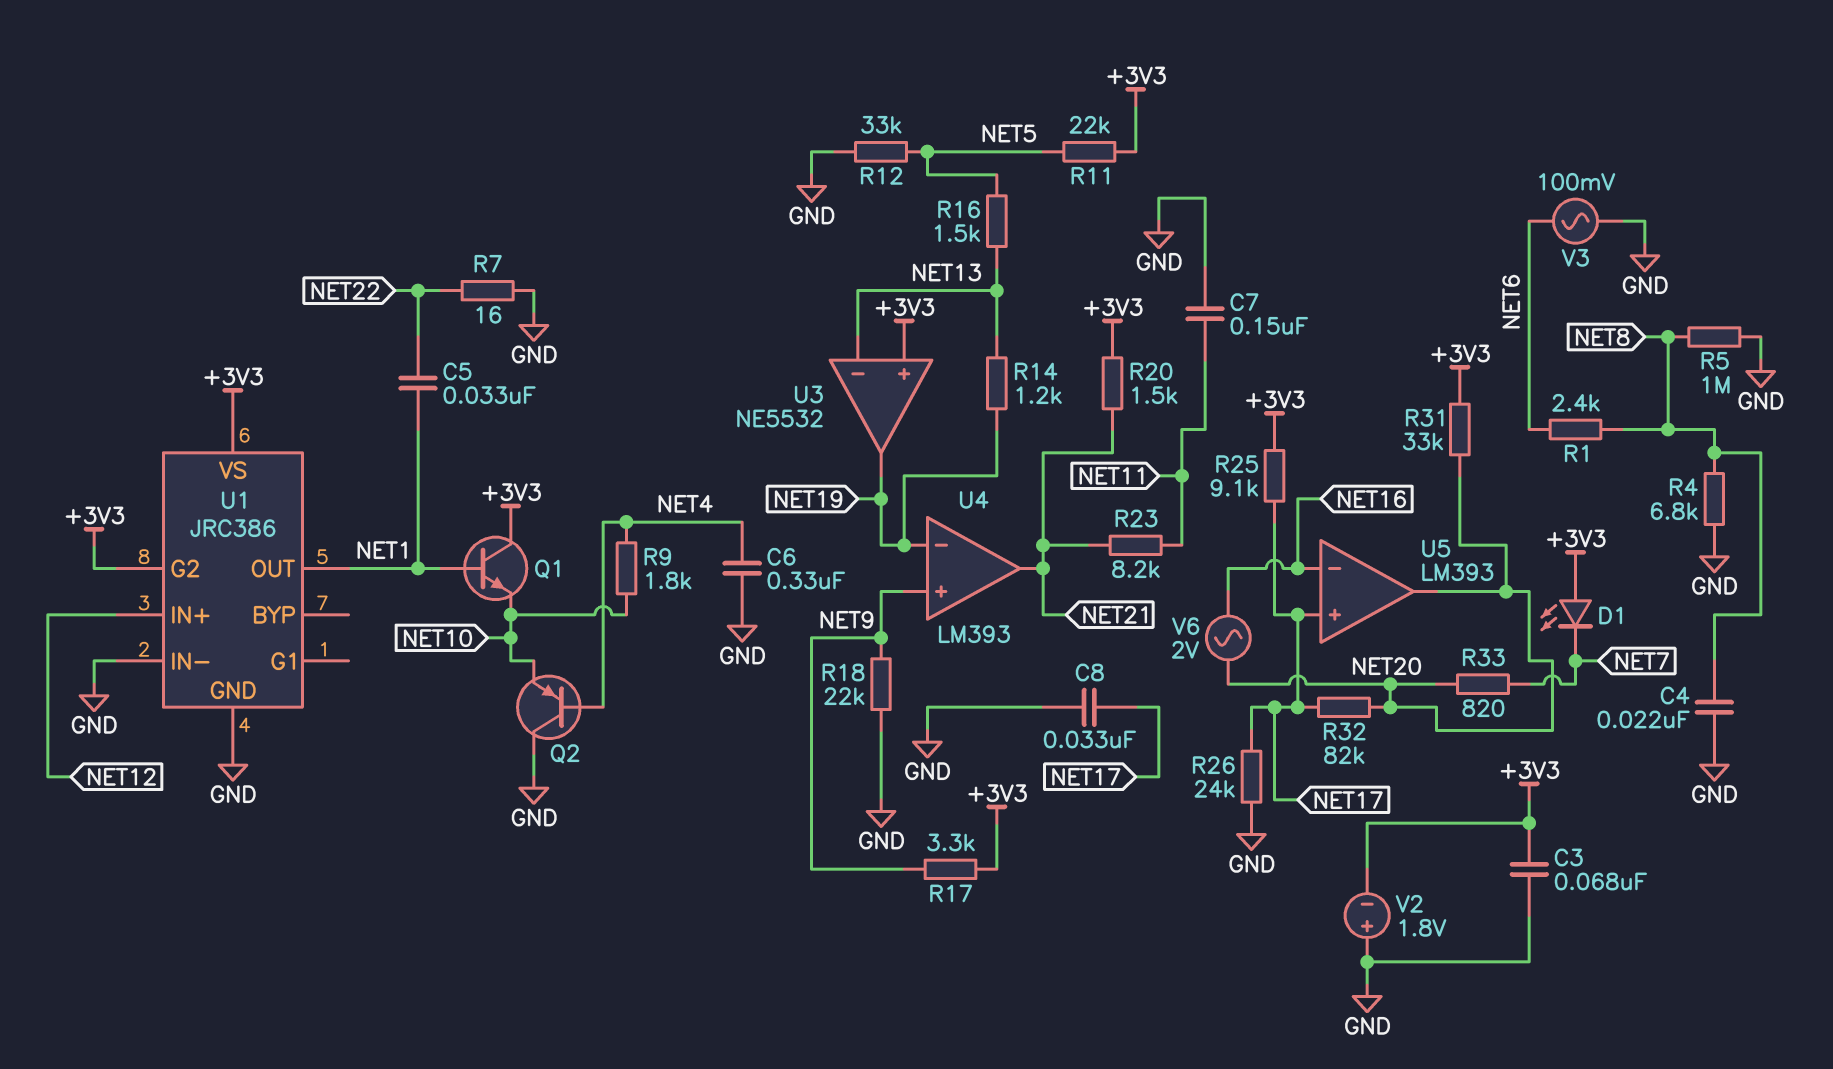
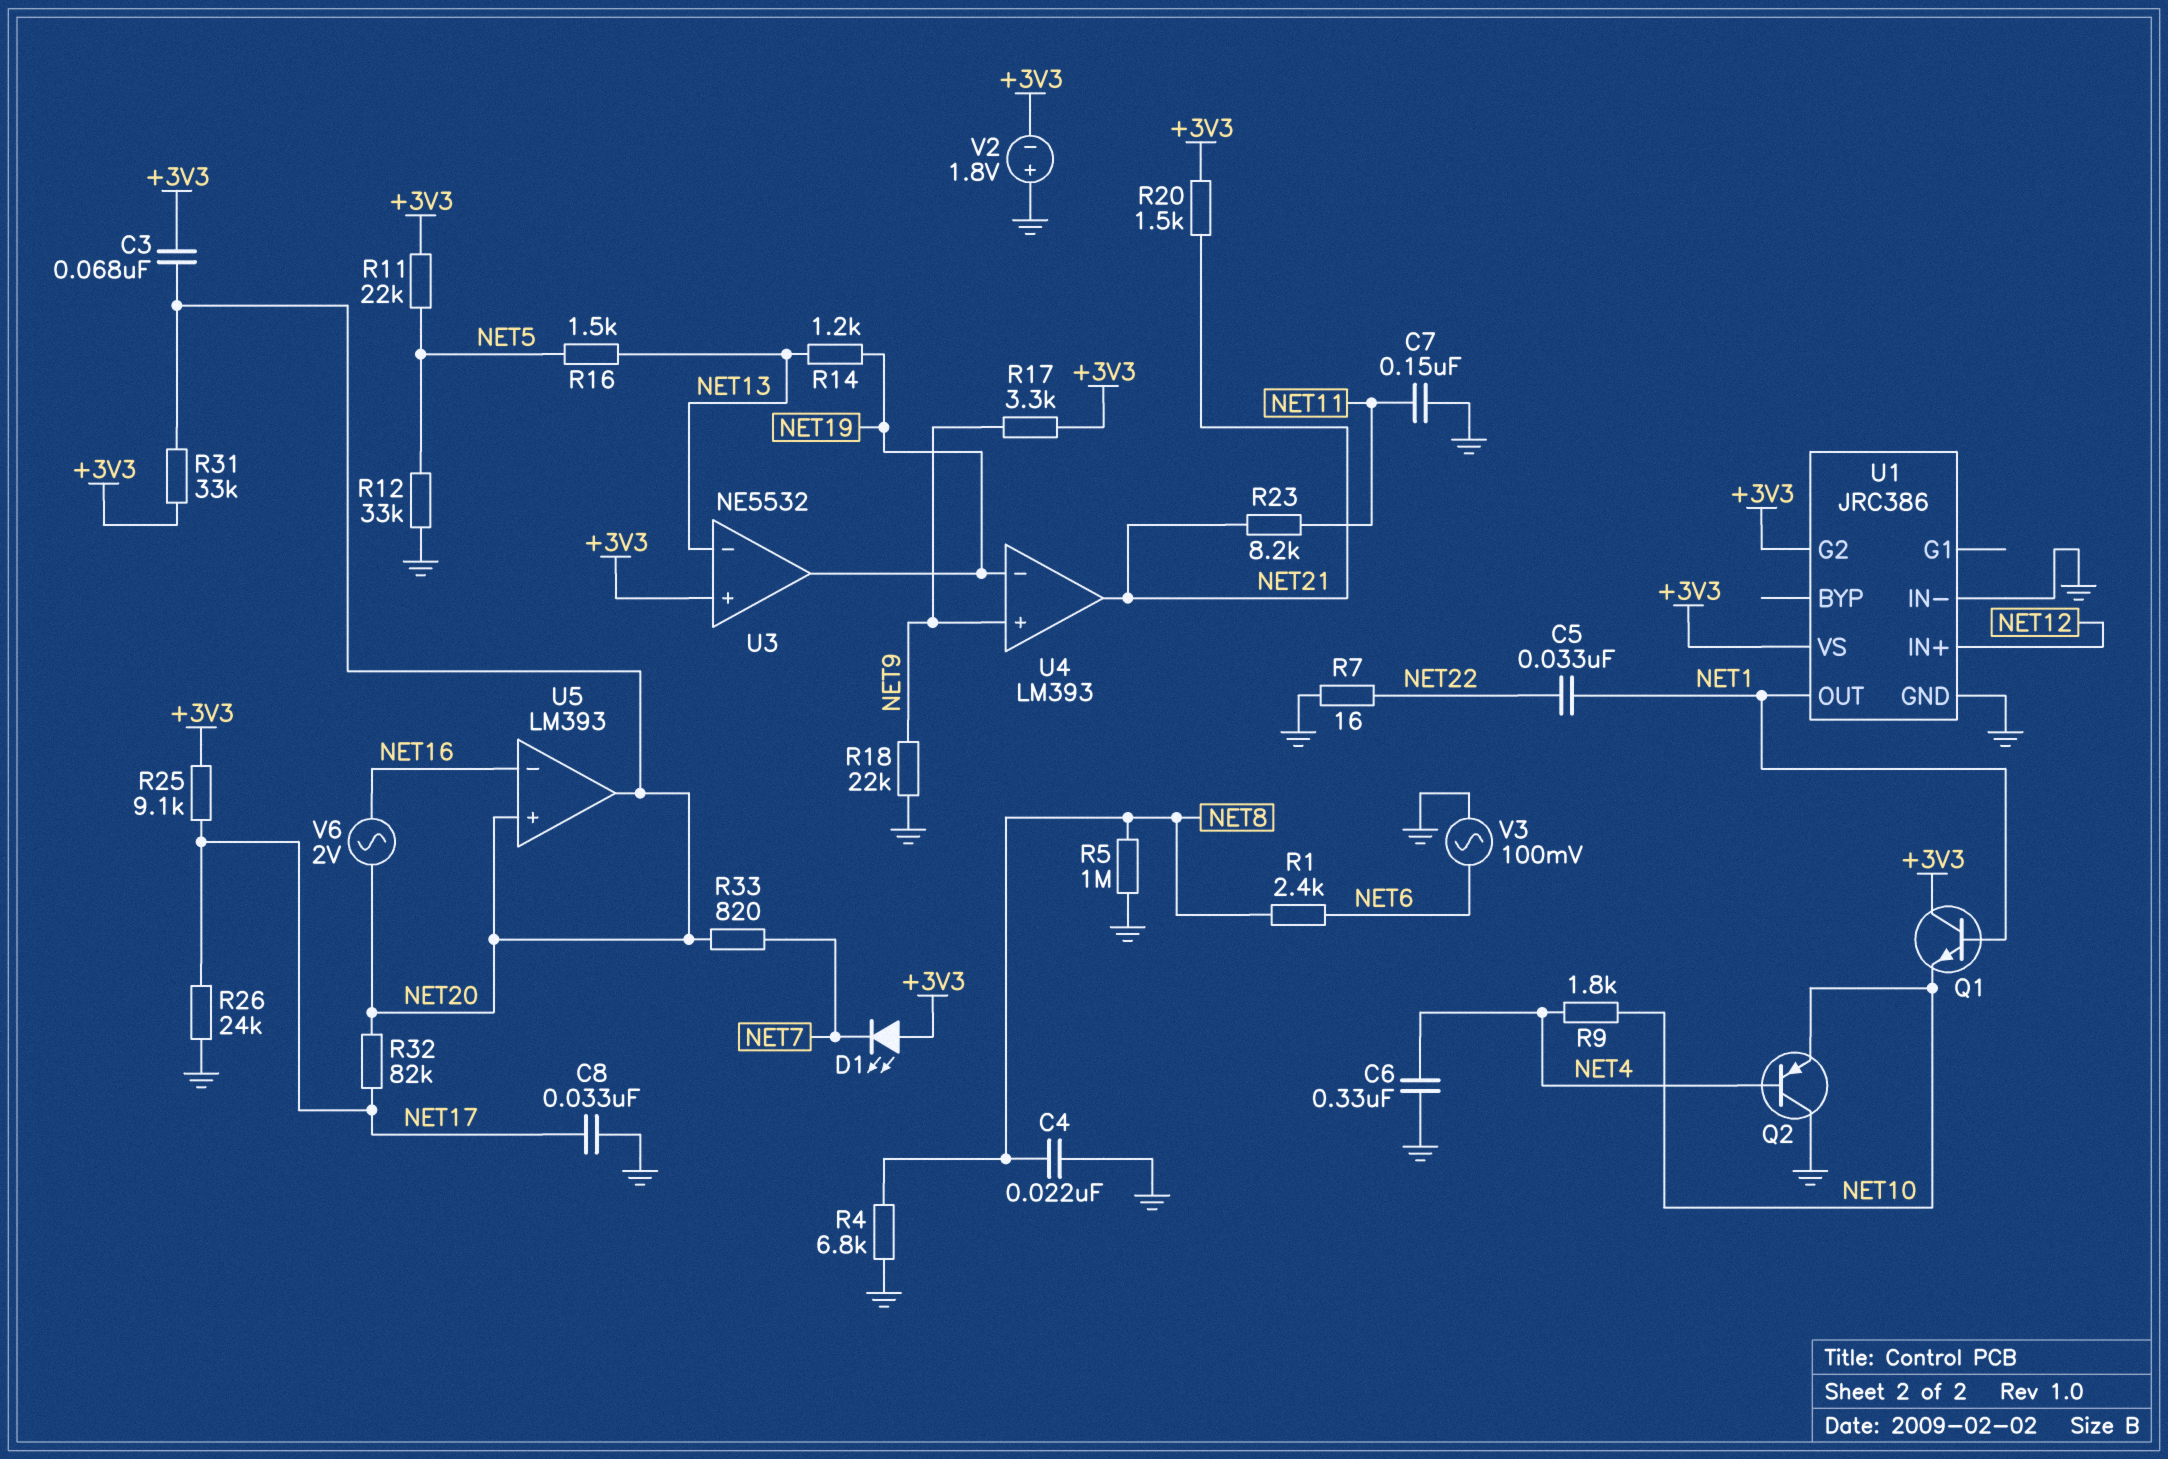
C3: 68nF (+3V3, GND) -> 68nF (+3V3, NET20)
U5 pin in+: NET17 -> NET20

